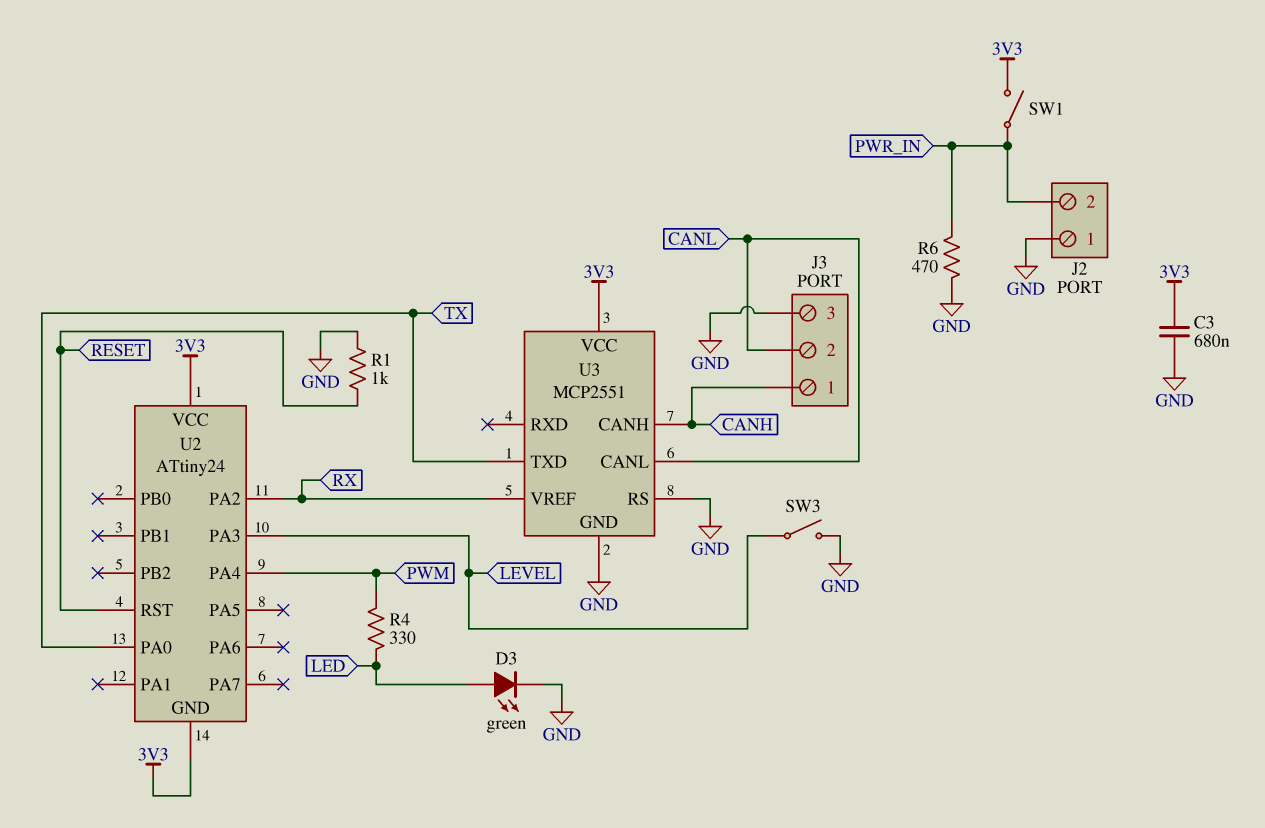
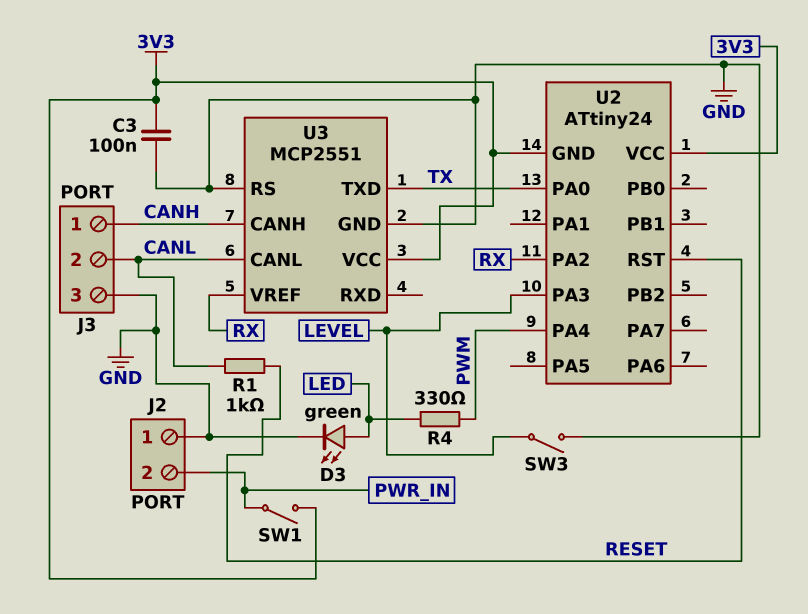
C3: 680nF (3V3, GND) -> 100nF (3V3, GND)
R1: 1k (GND, RESET) -> 1k (CANL, RESET)
R6: 470 (GND, PWR_IN) -> none

